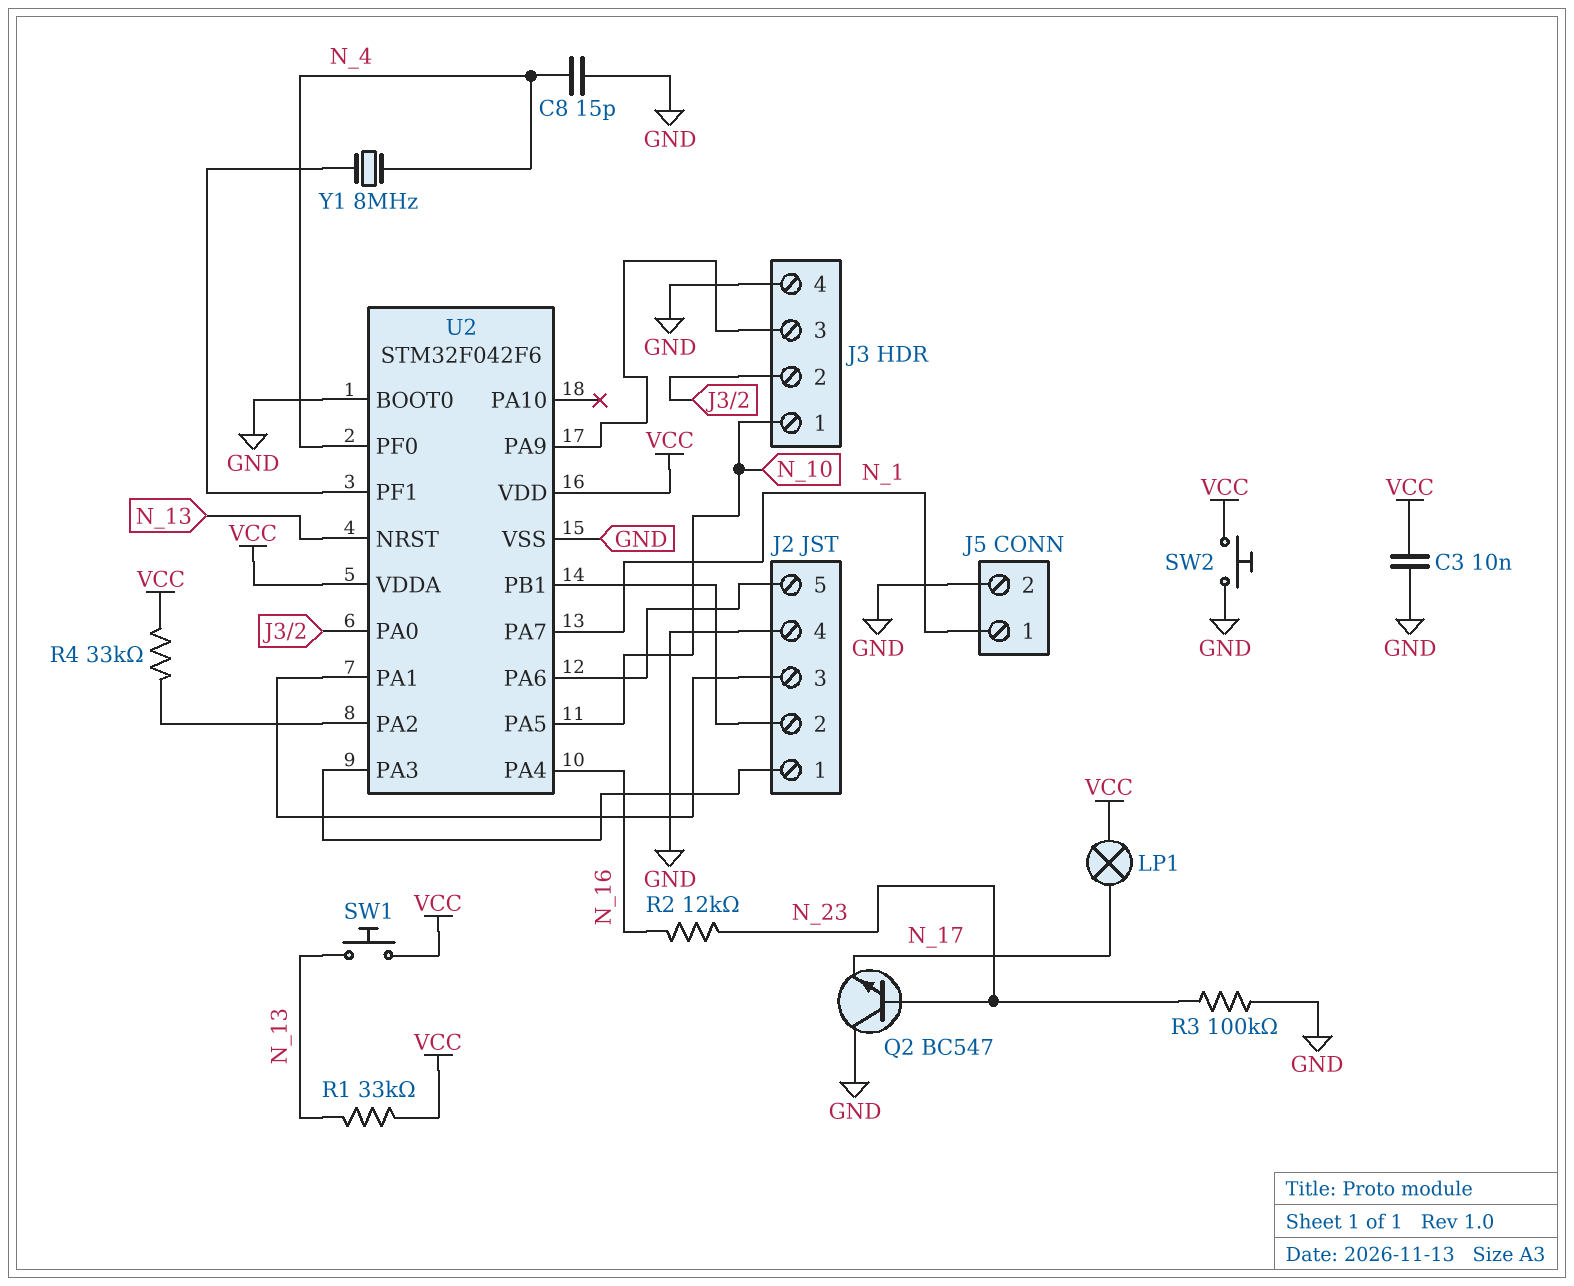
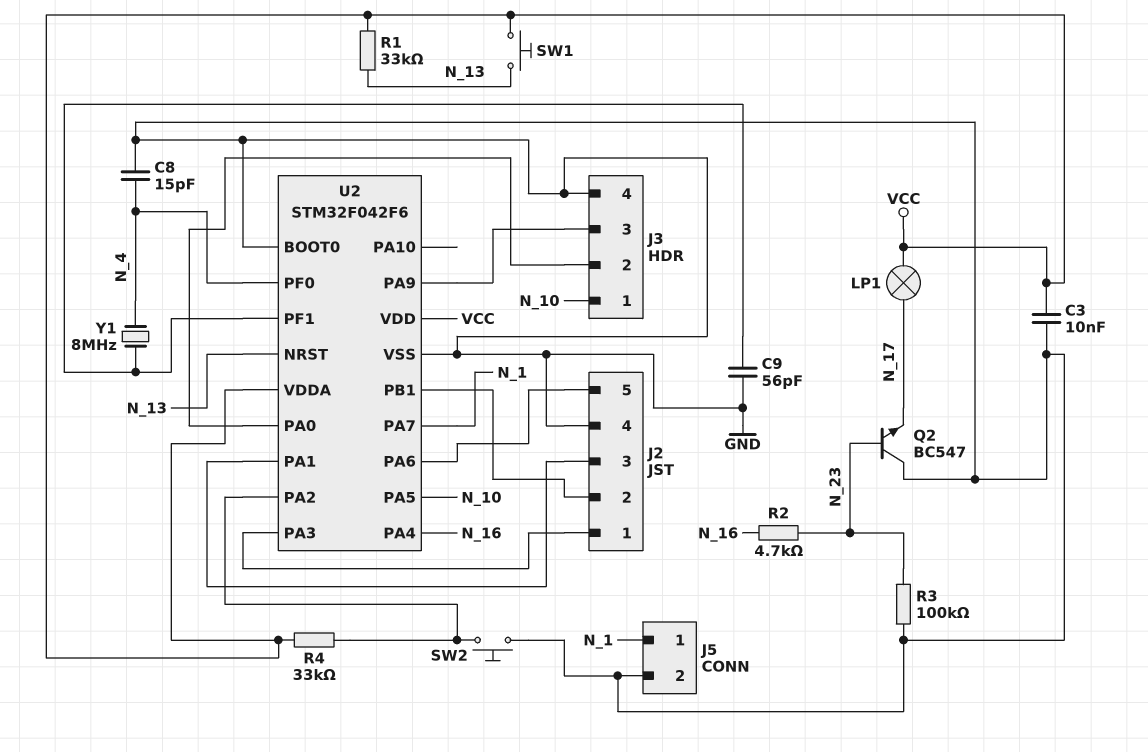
C9: none -> 56pF (GND, U2/PF1)
R2: 12k (N_16, N_23) -> 4.7k (N_16, N_23)
SW2: button (GND, VCC) -> button (GND, U2/PA2)

